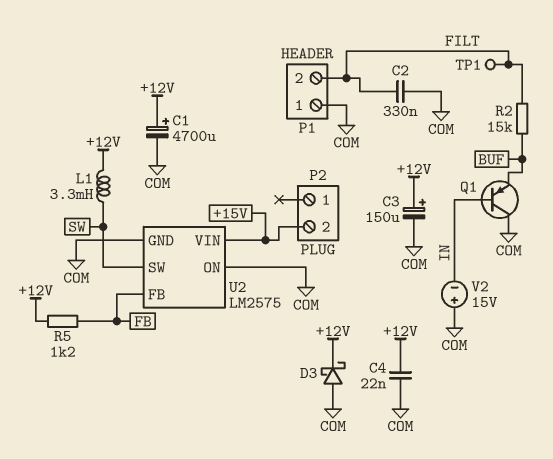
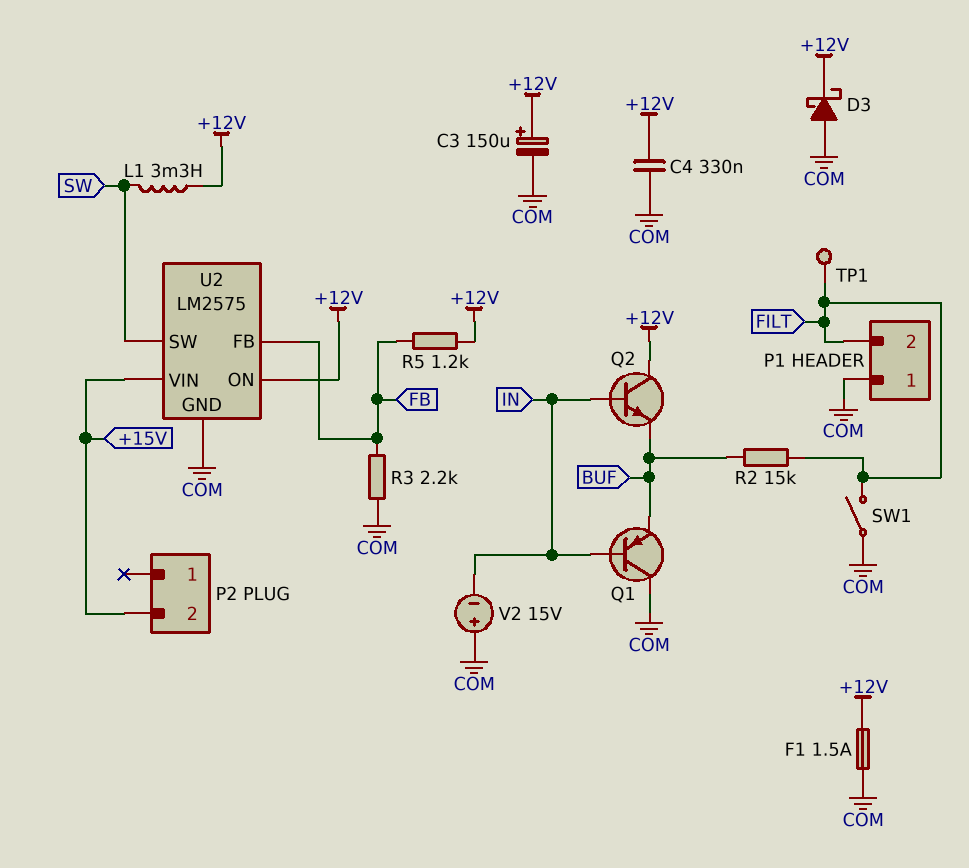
C1: 4700uF (plus +12V, minus COM) -> none
C2: 330nF (COM, FILT) -> none
C4: 22nF (+12V, COM) -> 330nF (+12V, COM)
F1: none -> 1.5A (+12V, COM)
Q2: none -> NPN (B IN, C +12V, E BUF)
R3: none -> 2.2k (COM, FB)
SW1: none -> switch (COM, FILT)
U2 pin ON: COM -> +12V

